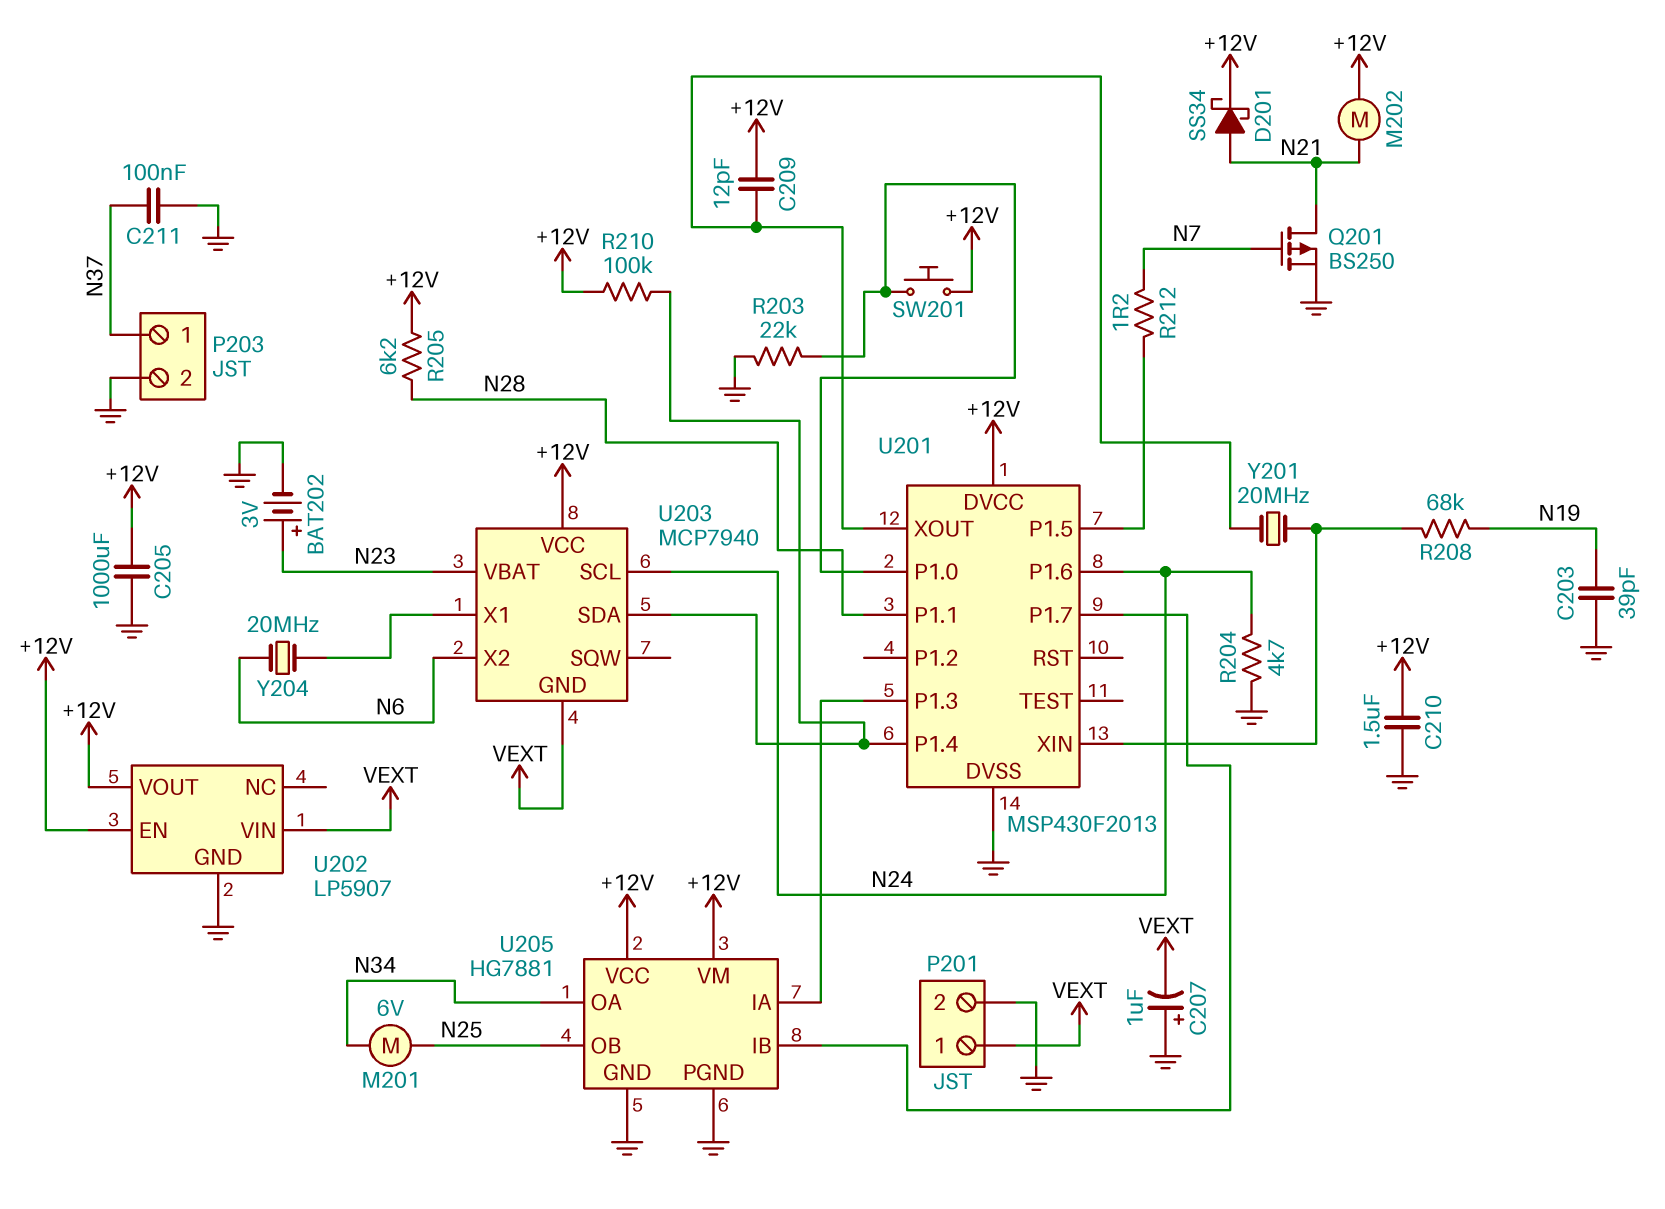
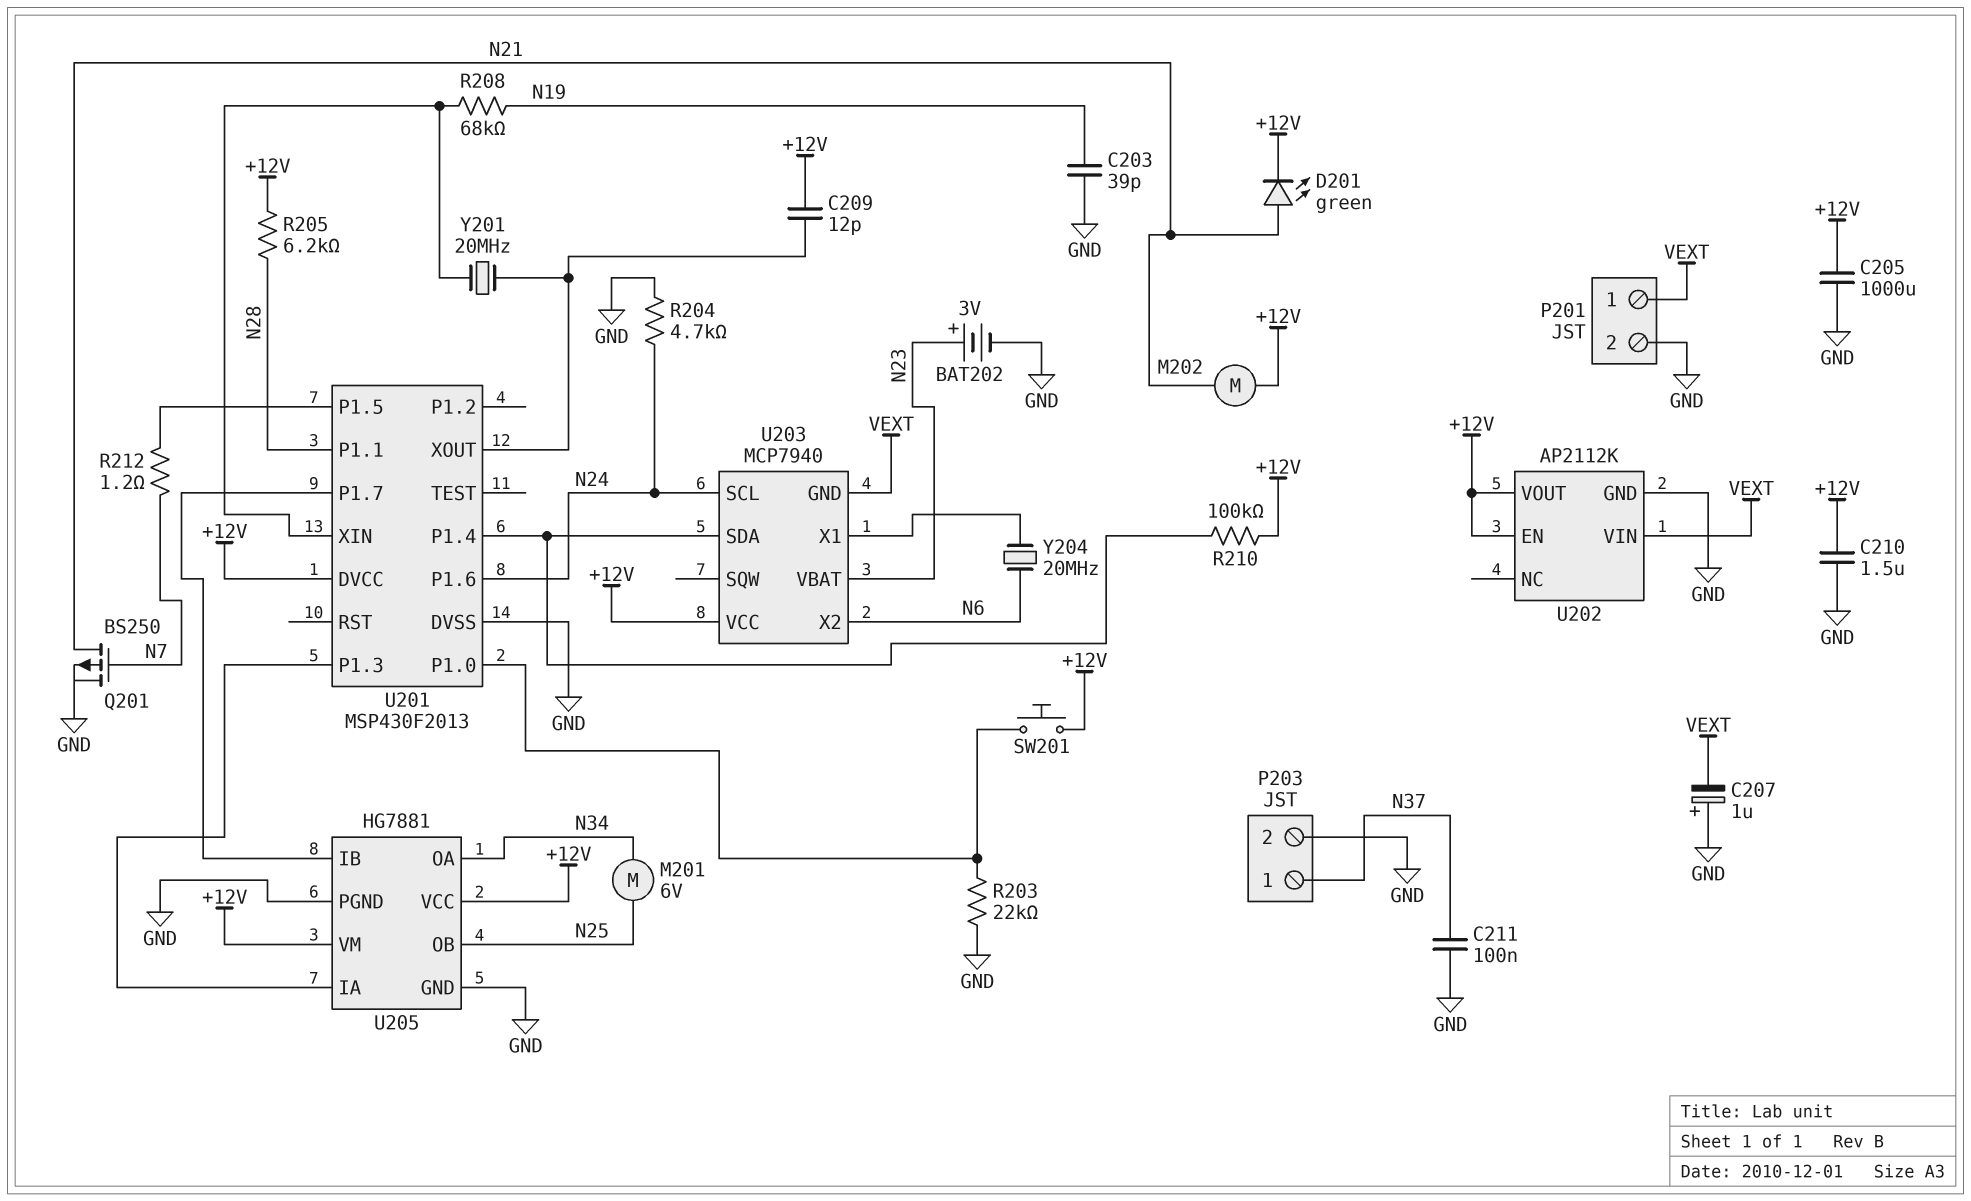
D201: schottky SS34 (A N21, K +12V) -> LED green (A N21, K +12V)
U202: LP5907 -> AP2112K

